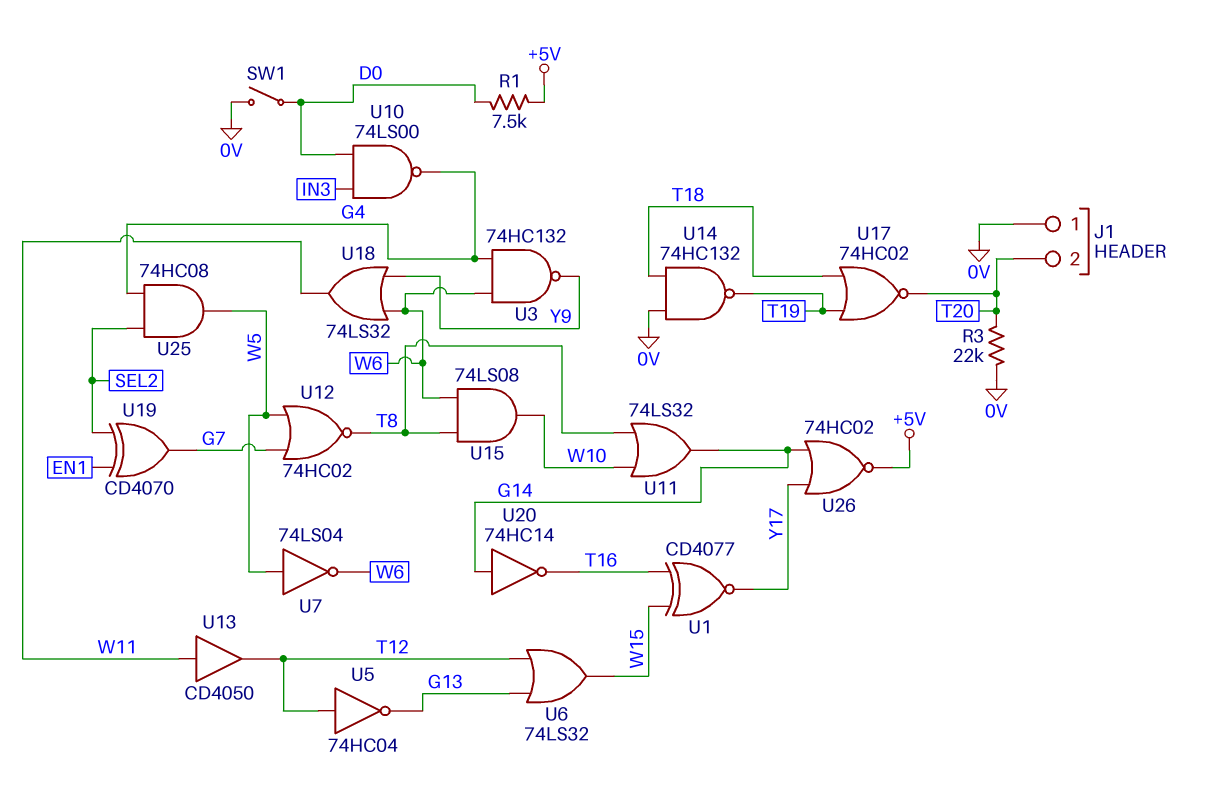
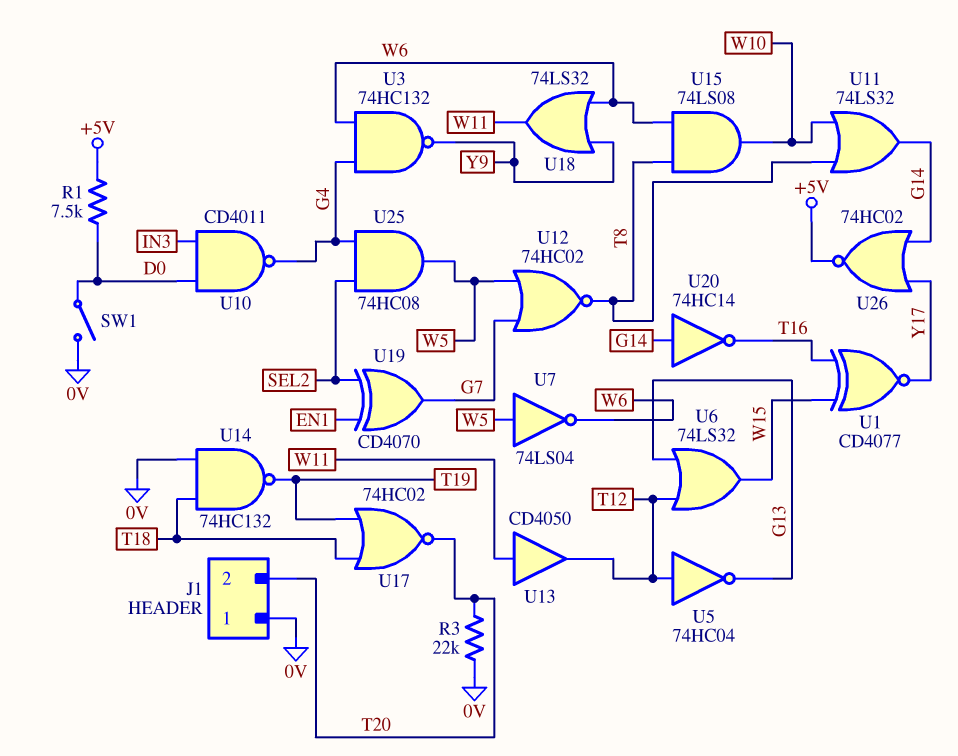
U10: NAND 74LS00 (in D0, in IN3, out G4) -> NAND CD4011 (in D0, in IN3, out G4)

